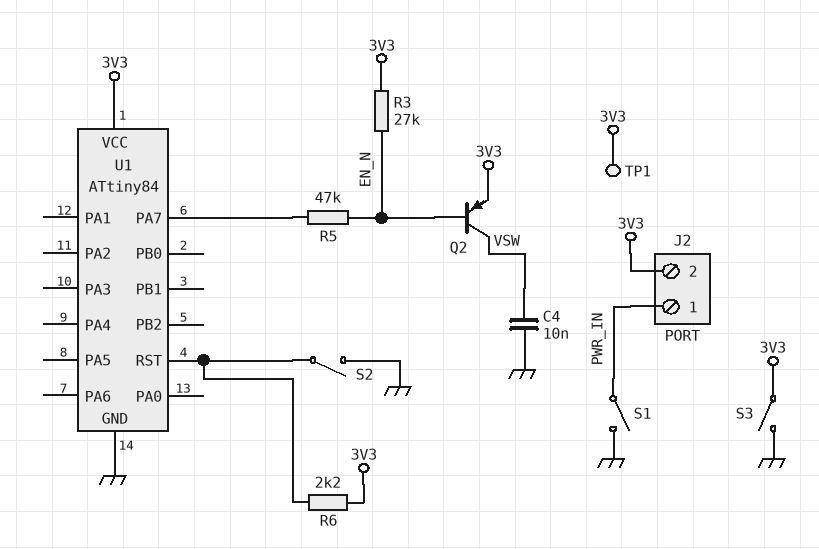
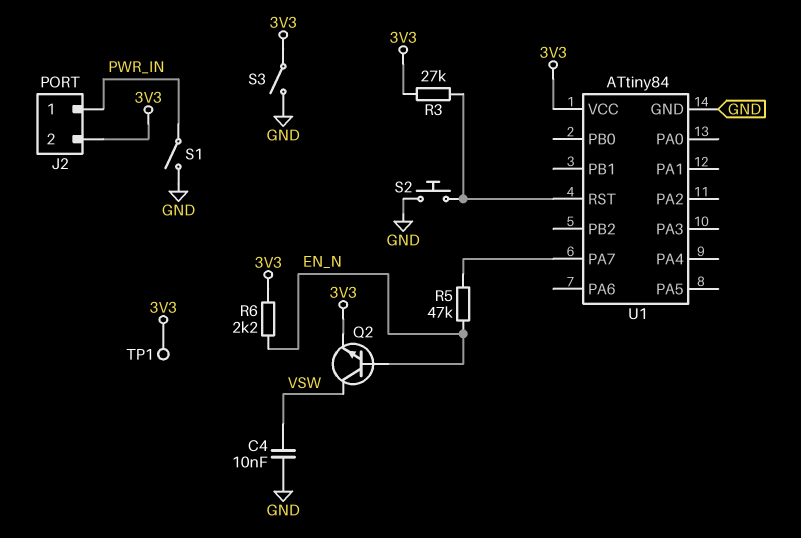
Q2: PNP (B EN_N, C VSW, E 3V3) -> NPN (B EN_N, C VSW, E 3V3)
R3: 27k (3V3, EN_N) -> 27k (3V3, U1/RST)
R6: 2.2k (3V3, U1/RST) -> 2.2k (3V3, EN_N)
S2: switch (GND, U1/RST) -> button (GND, U1/RST)

